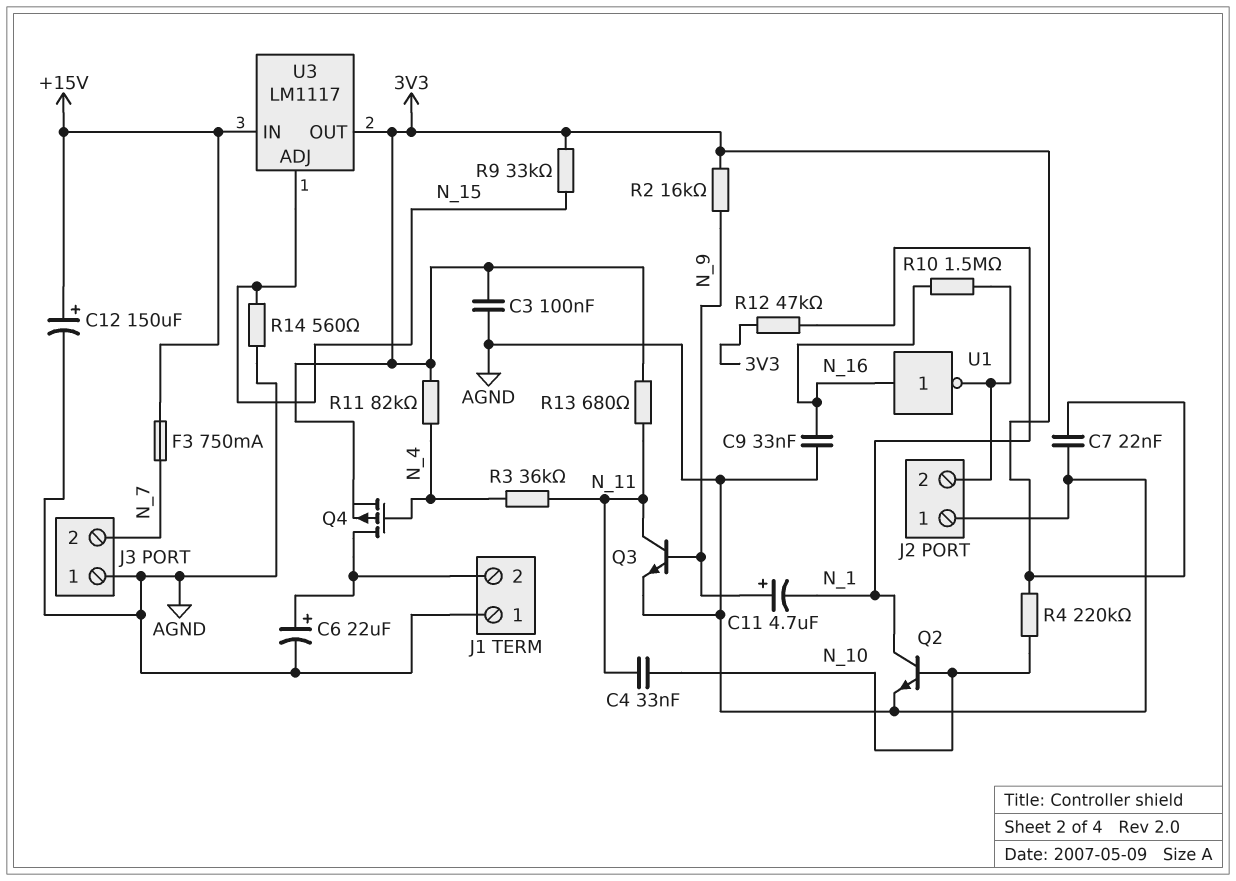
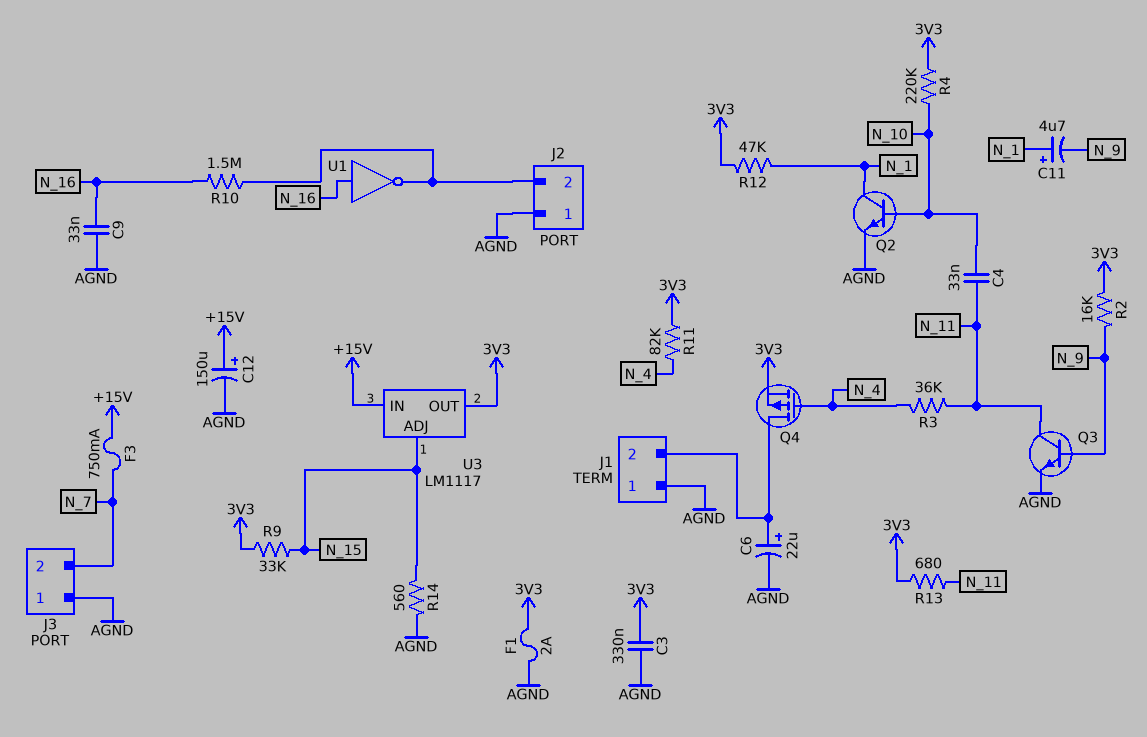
C3: 100nF (3V3, AGND) -> 330nF (3V3, AGND)
C7: 22nF (3V3, AGND) -> none
C11: 4.7uF (plus N_9, minus N_1) -> 4.7uF (plus N_1, minus N_9)
F1: none -> 2A (3V3, AGND)

